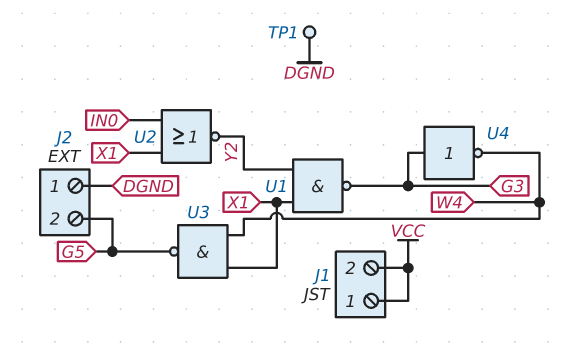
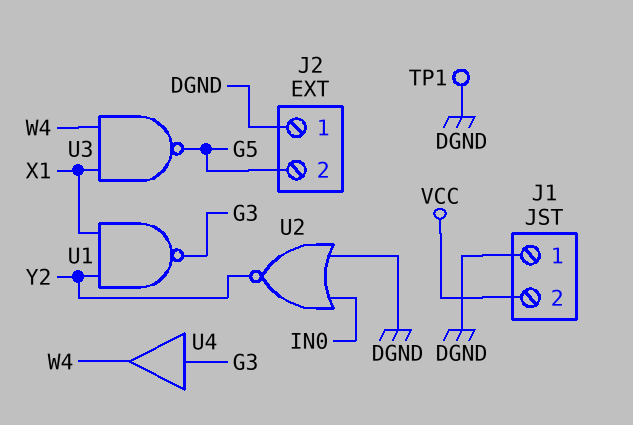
J1 pin 1: VCC -> DGND
U2: NOR (in IN0, in X1, out Y2) -> NOR (in DGND, in IN0, out Y2)
U4: NOT (in G3, out W4) -> buffer (in G3, out W4)

